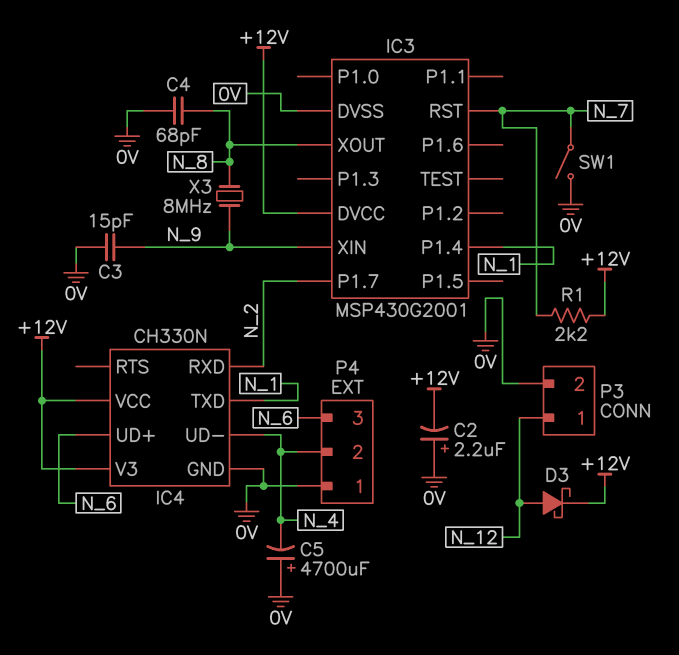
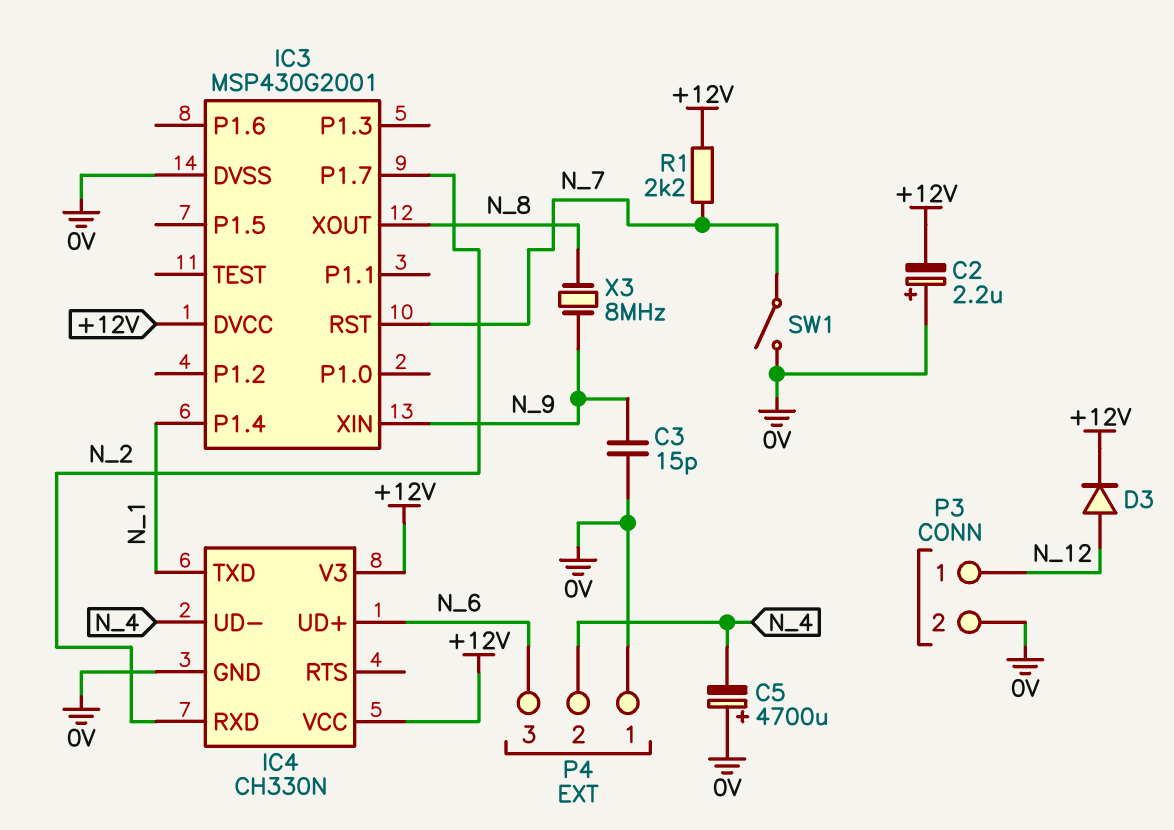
C4: 68pF (0V, N_8) -> none
D3: schottky (A N_12, K +12V) -> diode (A N_12, K +12V)

